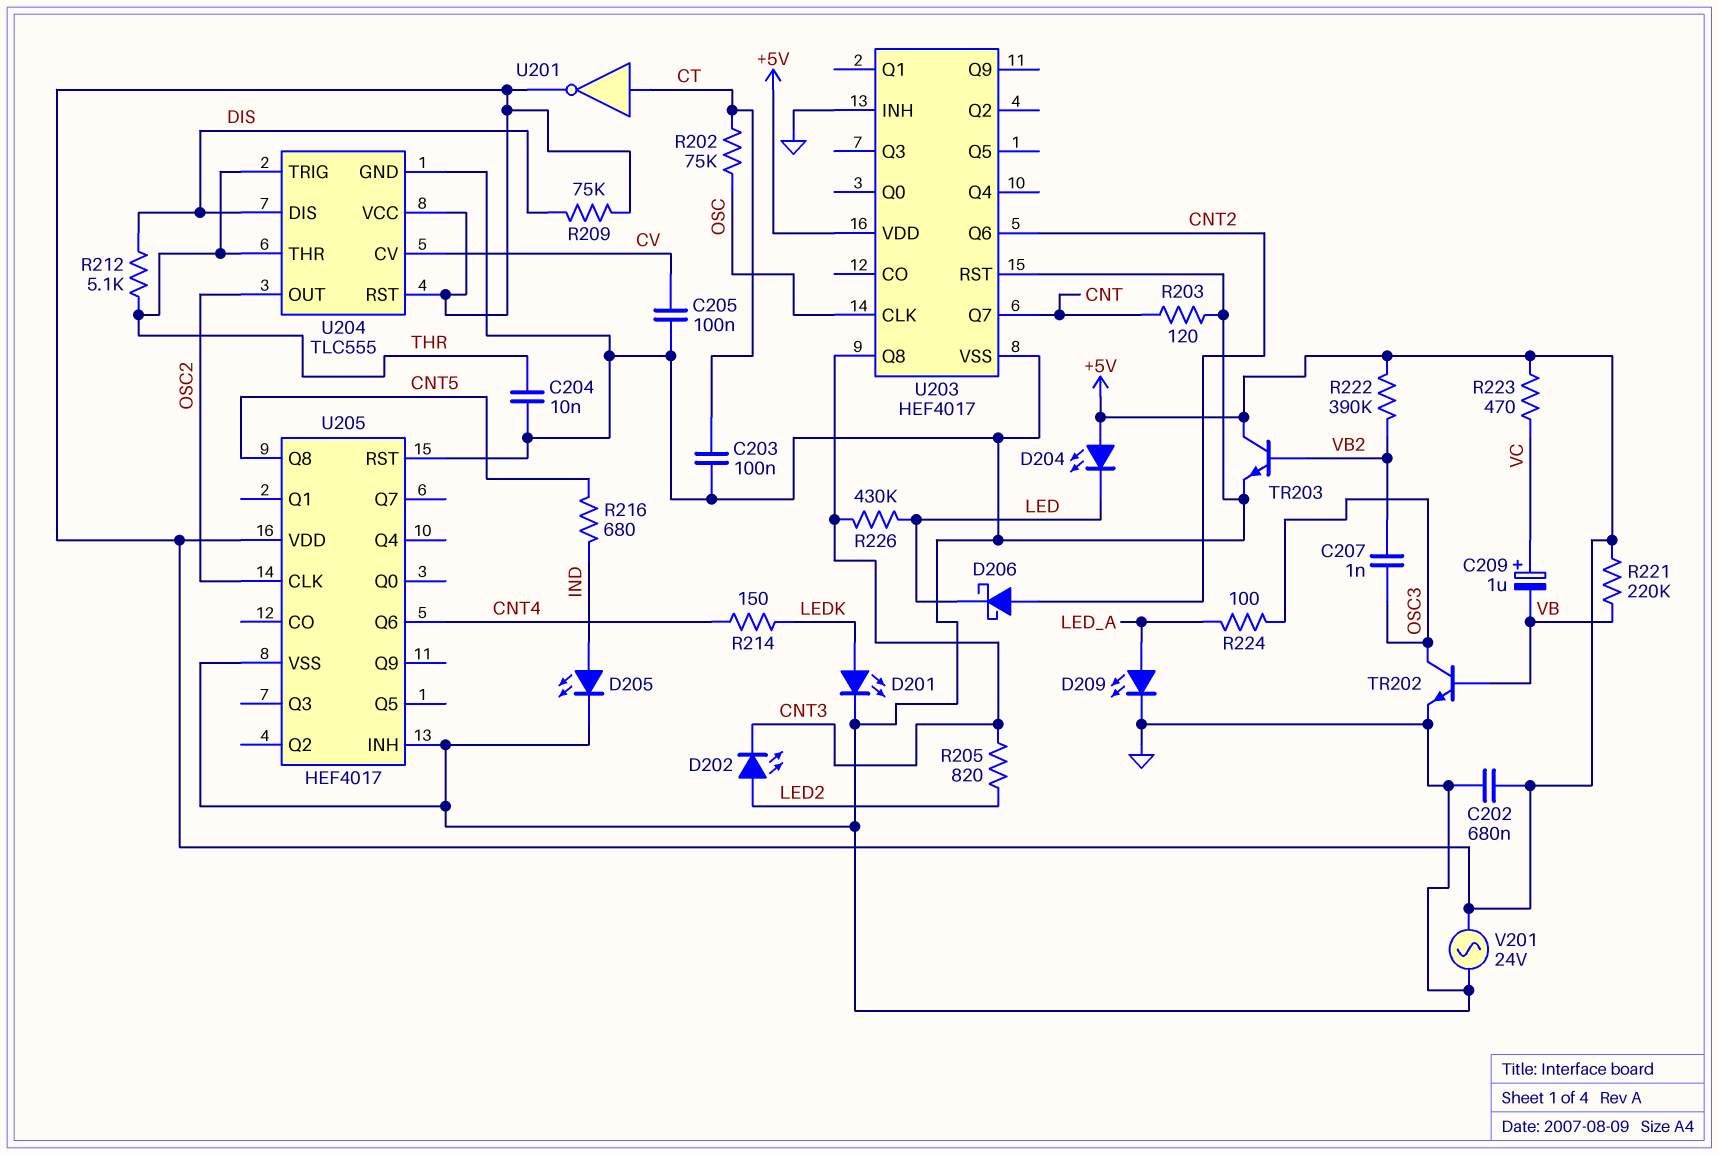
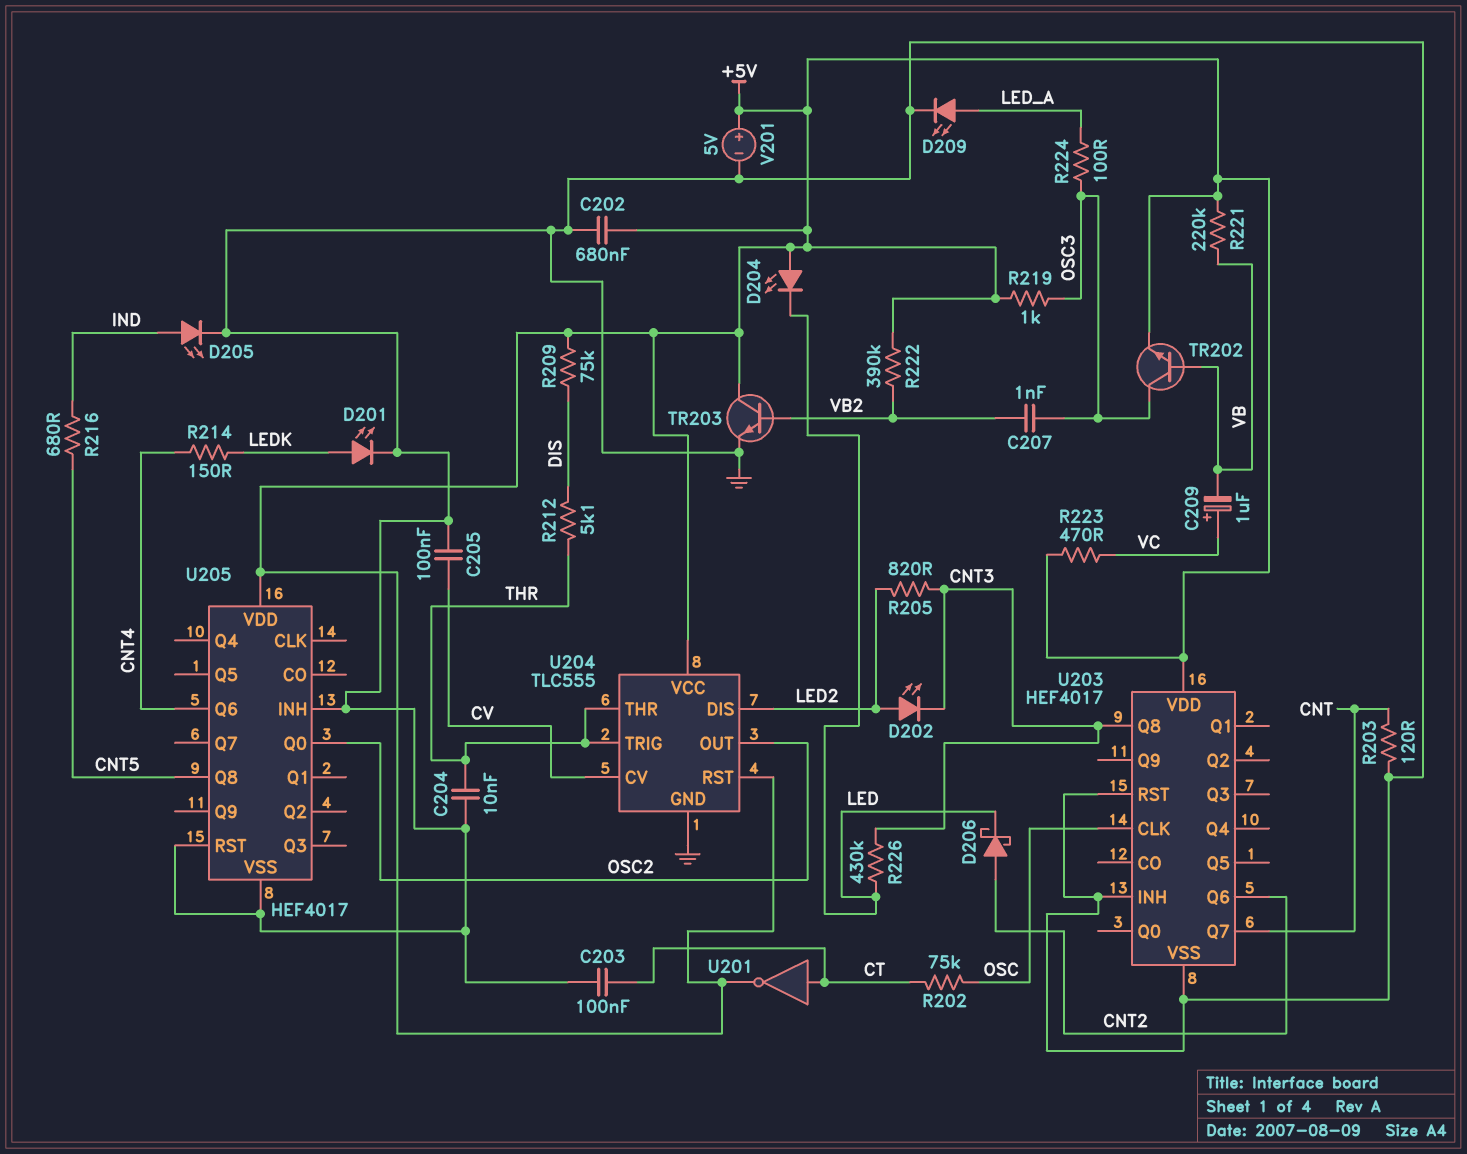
R219: none -> 1k (+5V, OSC3)
TR202: NPN (B VB, C OSC3, E GND) -> NPN (B VB, C OSC3, E +5V)
U204 pin DIS: DIS -> LED2
U205 pin CLK: OSC2 -> none
U205 pin Q0: none -> OSC2
V201: AC 24V (+5V, GND) -> 5V (plus +5V, minus GND)

